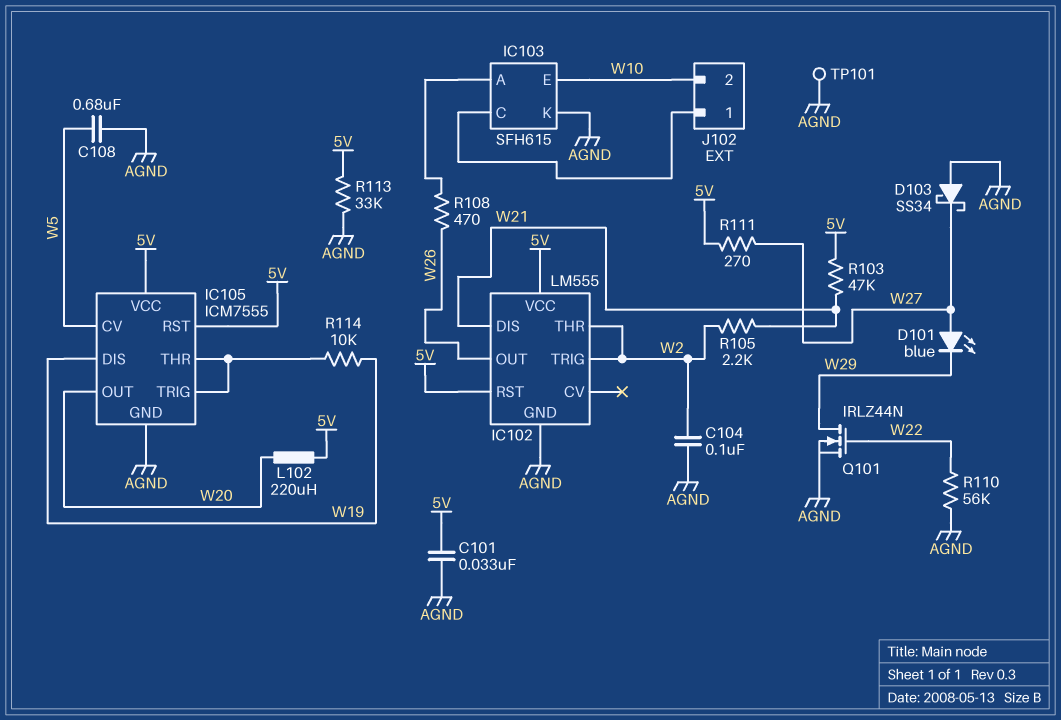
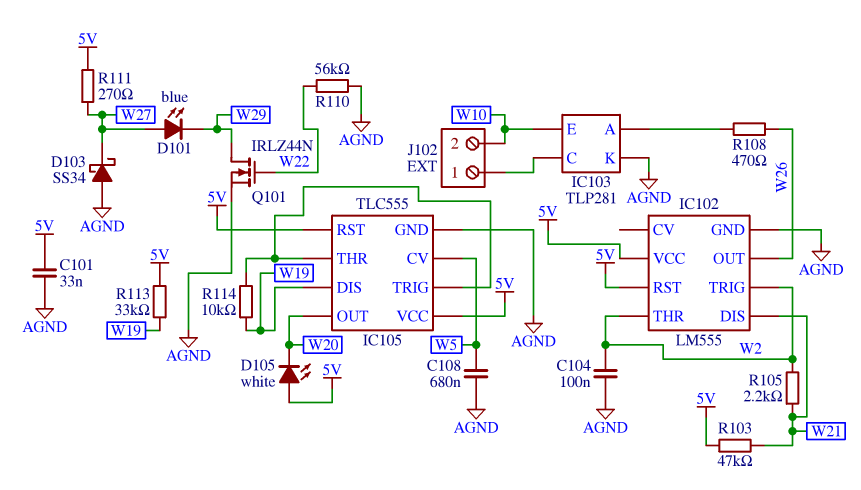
D105: none -> LED white (A 5V, K W20)
IC103: SFH615 -> TLP281
IC105: ICM7555 -> TLC555
L102: 220uH (5V, W20) -> none
R113: 33k (5V, AGND) -> 33k (5V, W19)
TP101: test point (AGND) -> none

